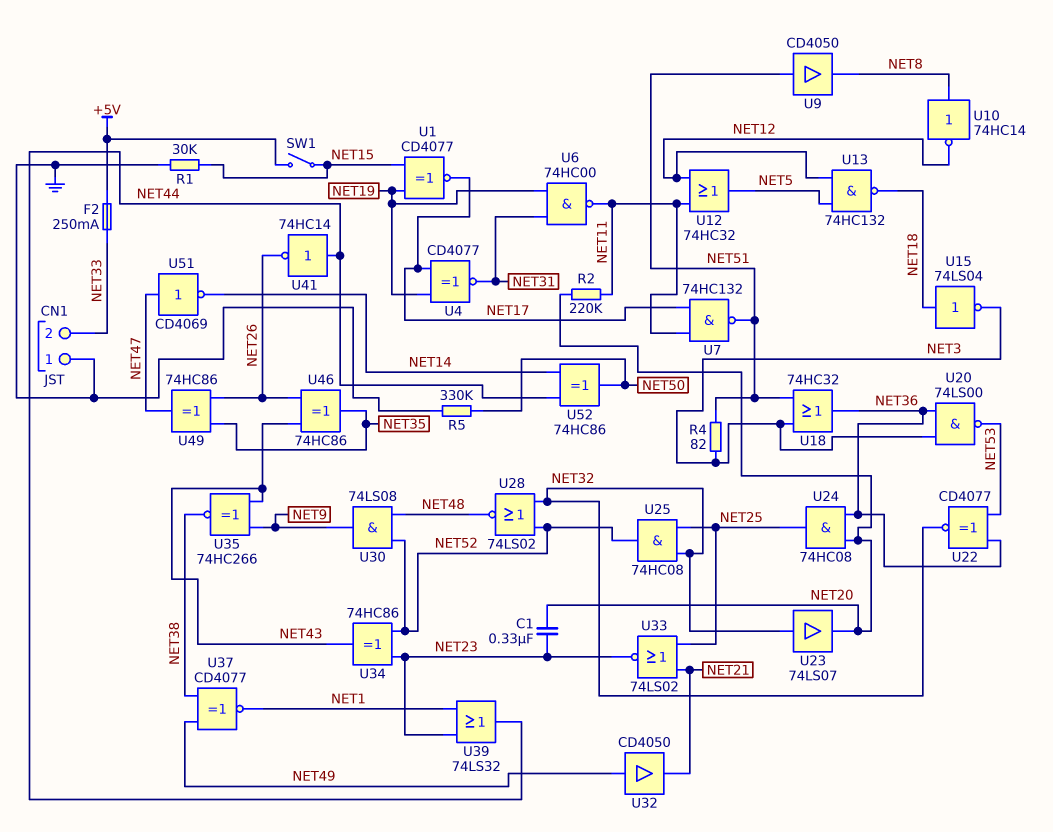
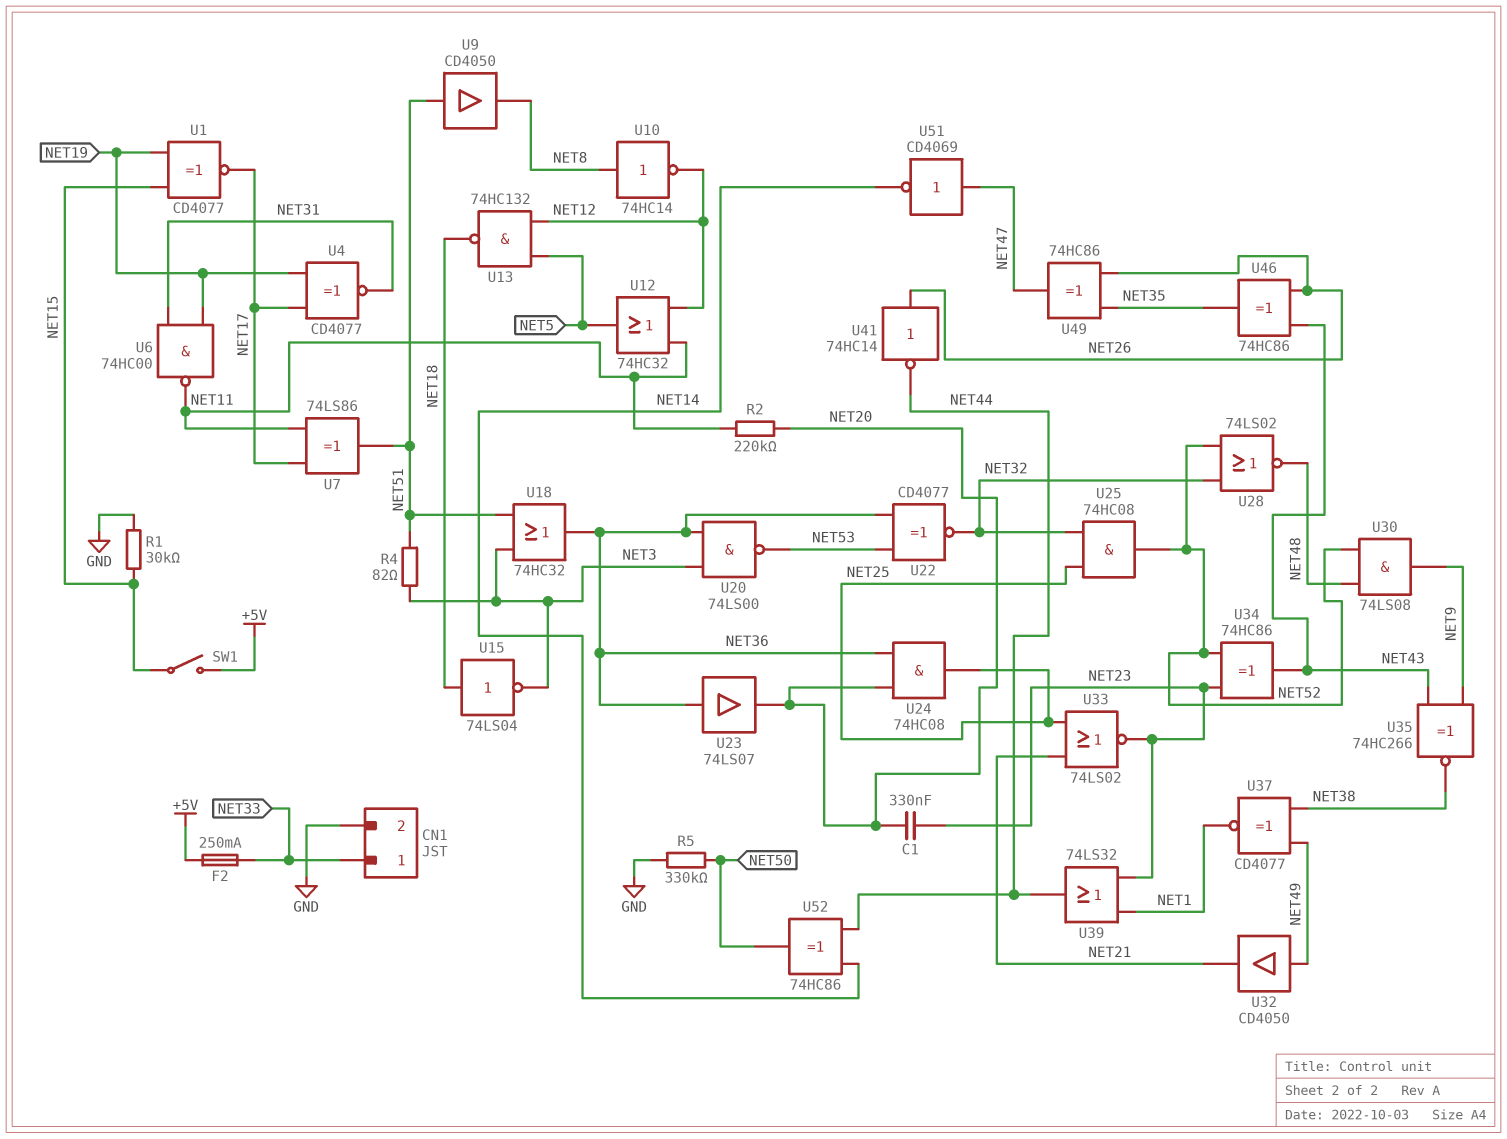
CN1 pin 1: GND -> NET33
CN1 pin 2: NET33 -> GND
U7: NAND 74HC132 (in NET11, in NET17, out NET51) -> XOR 74LS86 (in NET11, in NET17, out NET51)
U23: buffer 74LS07 (in NET32, out NET20) -> buffer 74LS07 (in NET36, out NET20)
U41: NOT 74HC14 (in NET44, out NET26) -> NOT 74HC14 (in NET26, out NET44)

